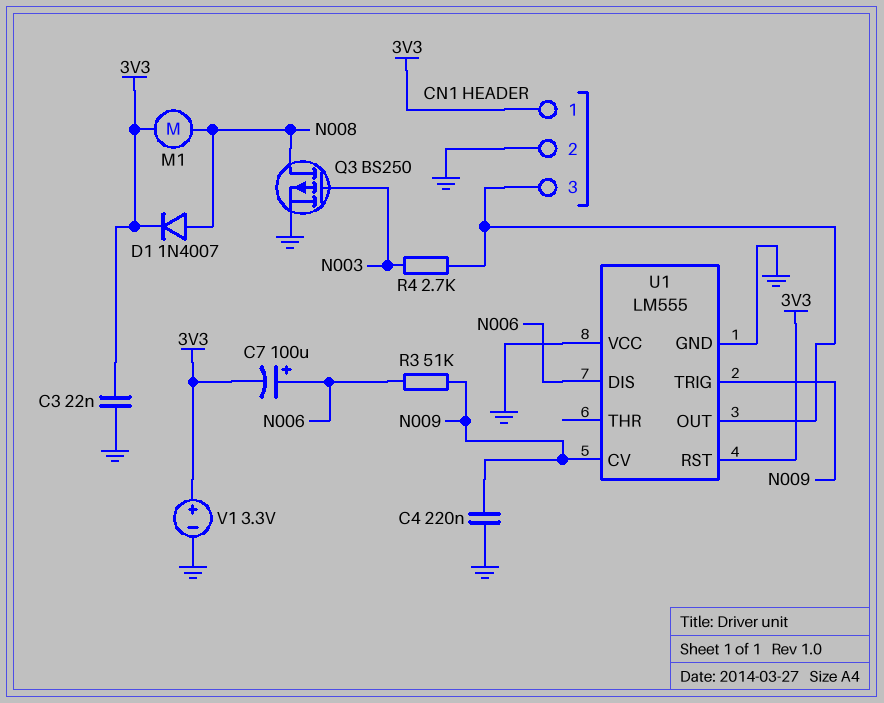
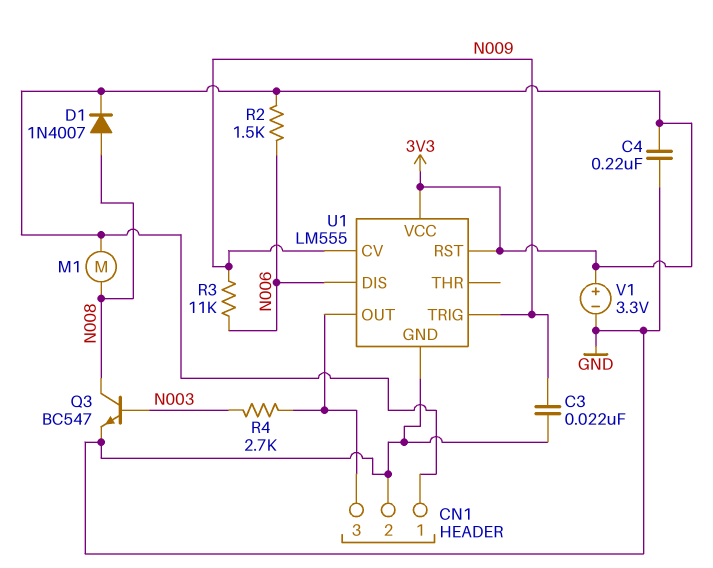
C3: 22nF (3V3, GND) -> 22nF (GND, N009)
C4: 220nF (GND, N009) -> 220nF (3V3, GND)
C7: 100uF (plus N006, minus 3V3) -> none
Q3: PMOS BS250 (G N003, D N008, S GND) -> NPN BC547 (B N003, C N008, E GND)
R2: none -> 1.5k (3V3, N006)
R3: 51k (N006, N009) -> 11k (N006, N009)
U1 pin VCC: GND -> 3V3

